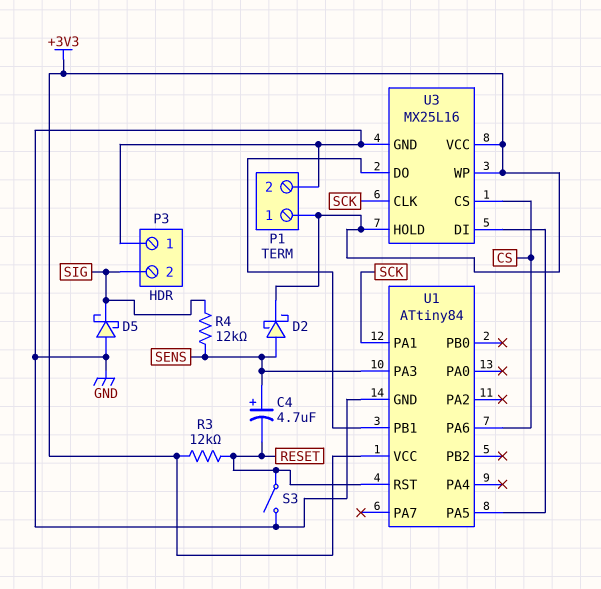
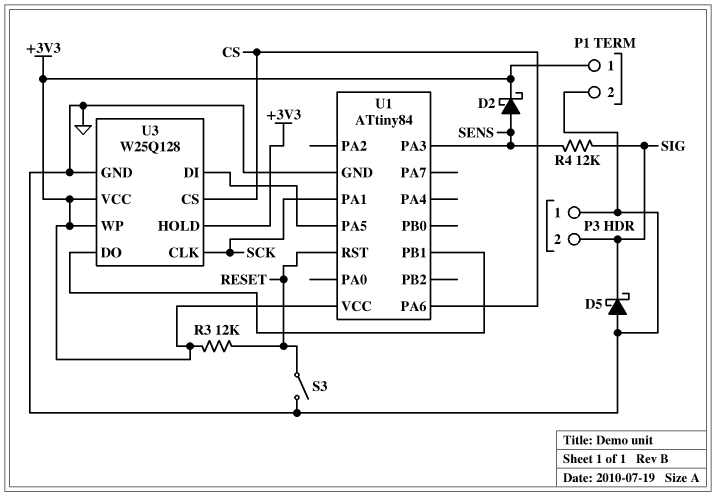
C4: 4.7uF (plus SENS, minus RESET) -> none
U3: MX25L16 -> W25Q128

